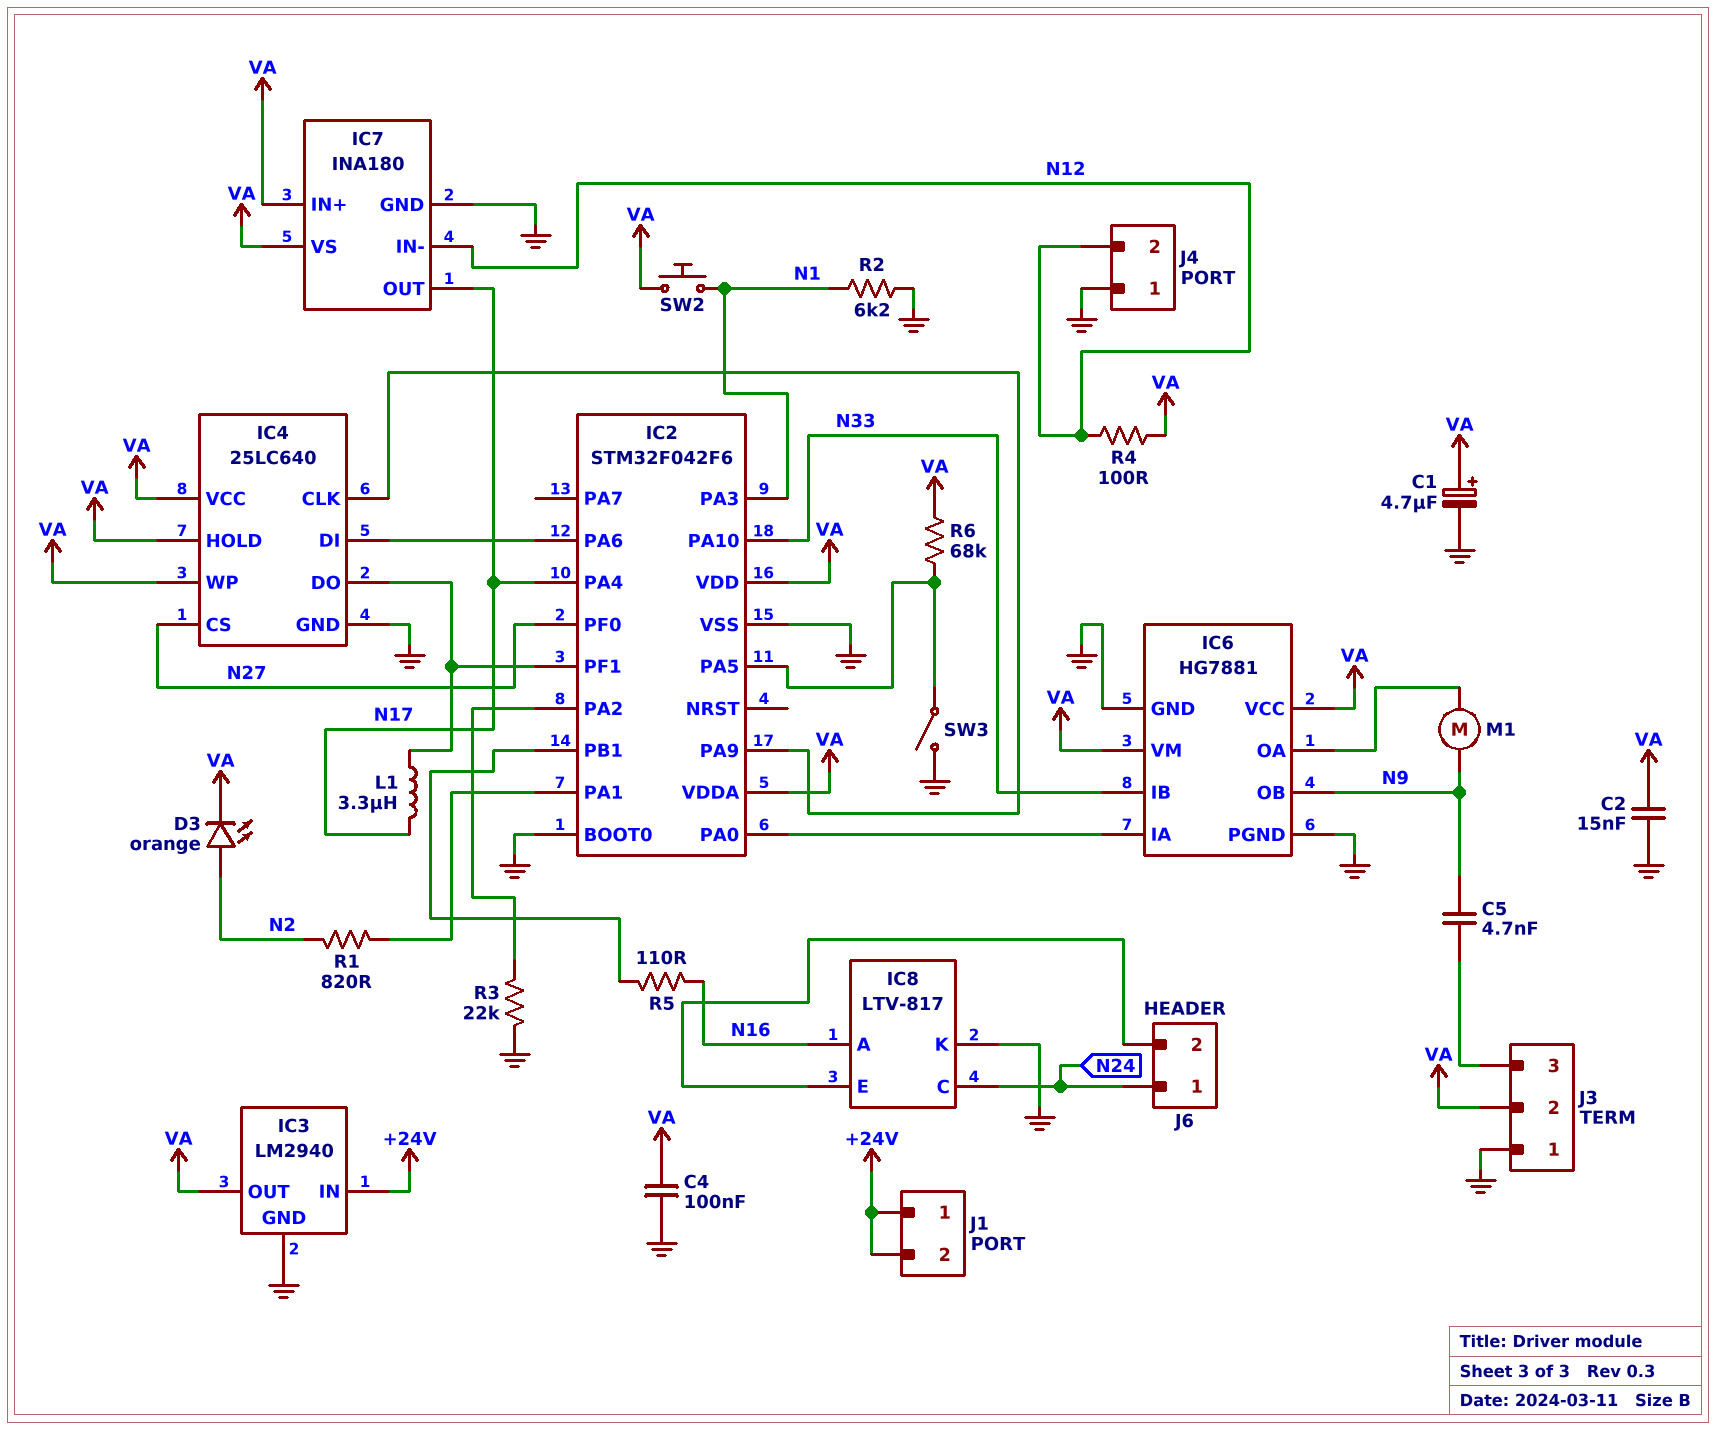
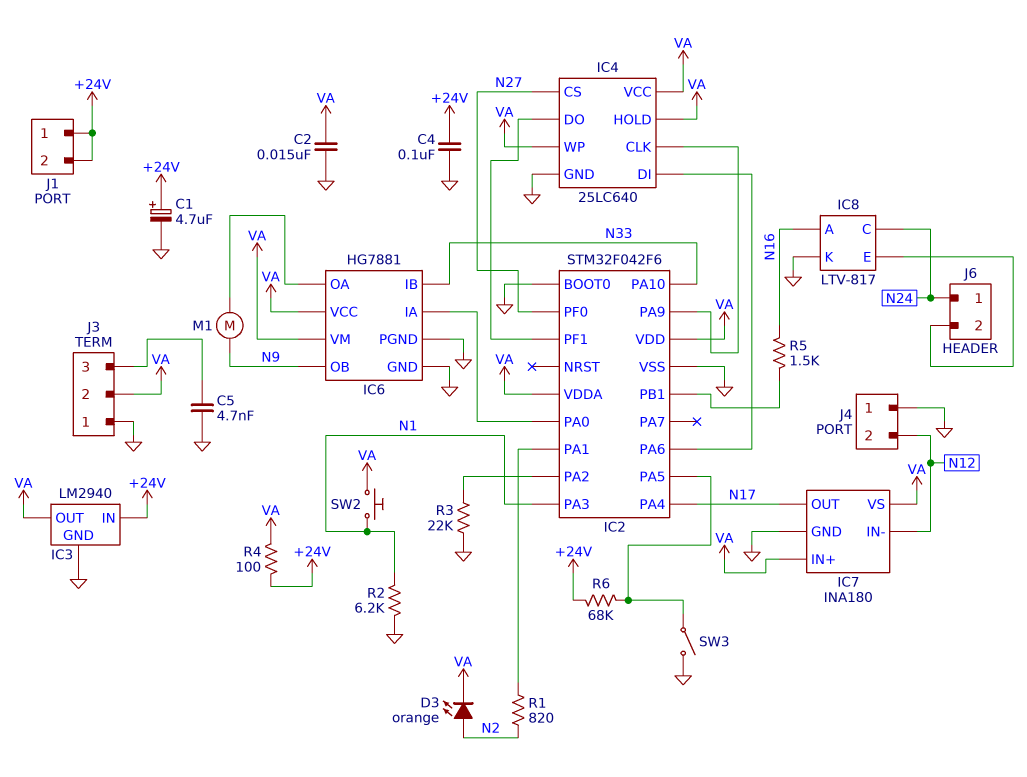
C1: 4.7uF (plus VA, minus GND) -> 4.7uF (plus +24V, minus GND)
C4: 100nF (GND, VA) -> 100nF (+24V, GND)
C5: 4.7nF (J3/3, N9) -> 4.7nF (GND, J3/3)
L1: 3.3uH (IC2/PF1, N17) -> none
R4: 100 (N12, VA) -> 100 (+24V, VA)
R5: 110 (IC2/PB1, N16) -> 1.5k (IC2/PB1, N16)
R6: 68k (IC2/PA5, VA) -> 68k (+24V, IC2/PA5)

